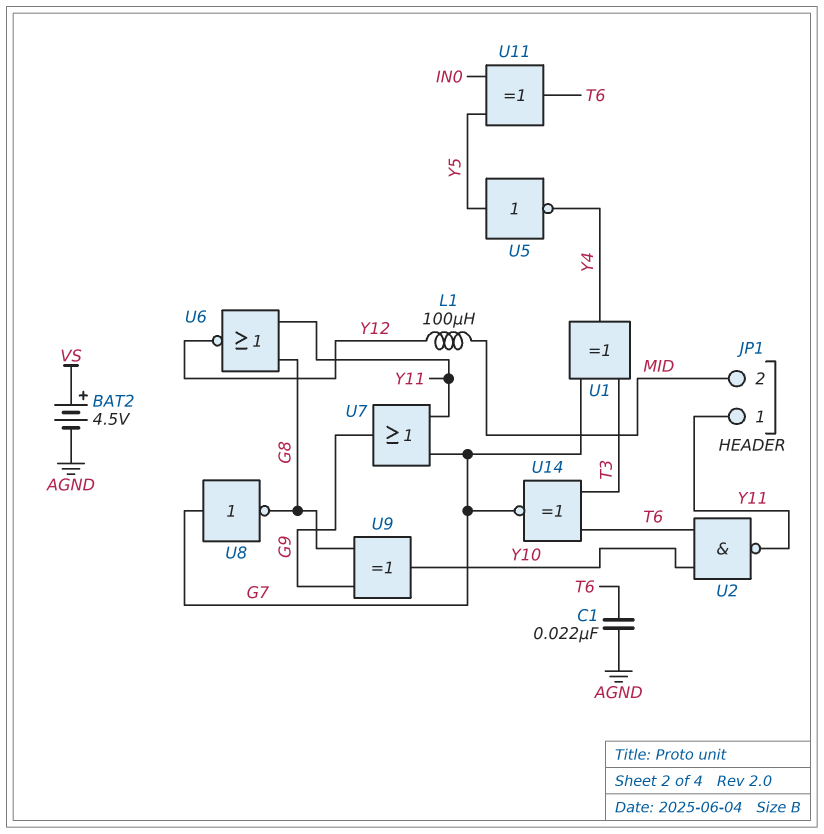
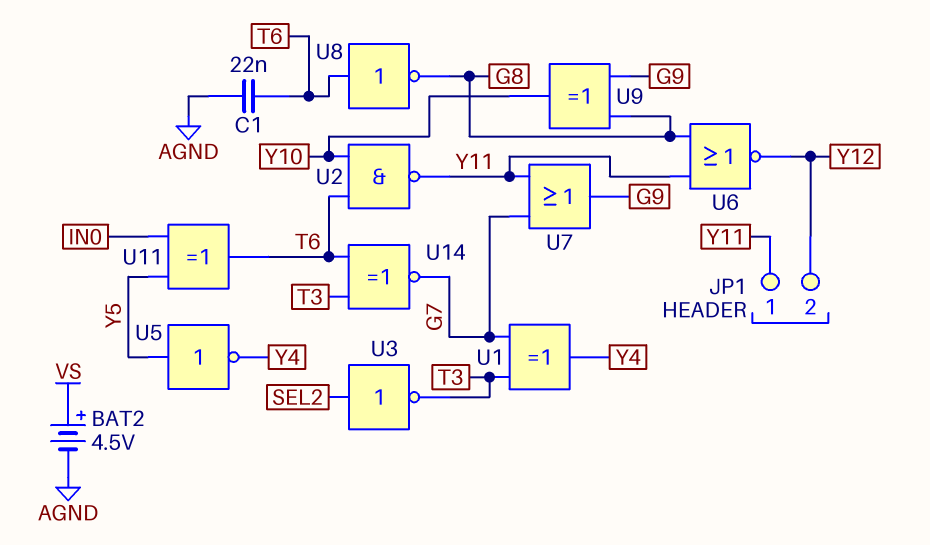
JP1 pin 2: MID -> Y12
L1: 100uH (MID, Y12) -> none
U3: none -> NOT (in SEL2, out T3)
U8: NOT (in G7, out G8) -> NOT (in T6, out G8)

